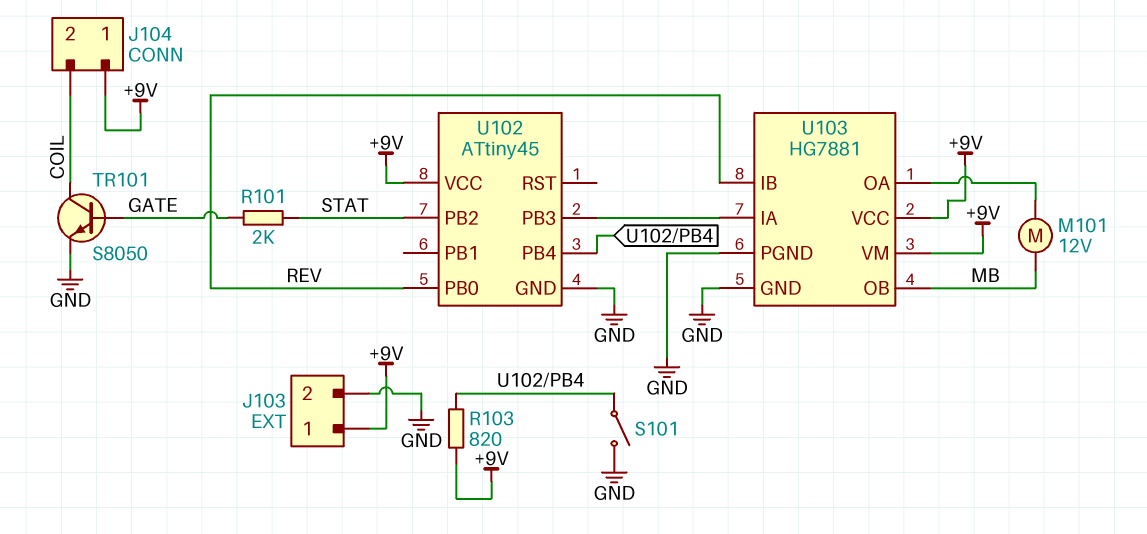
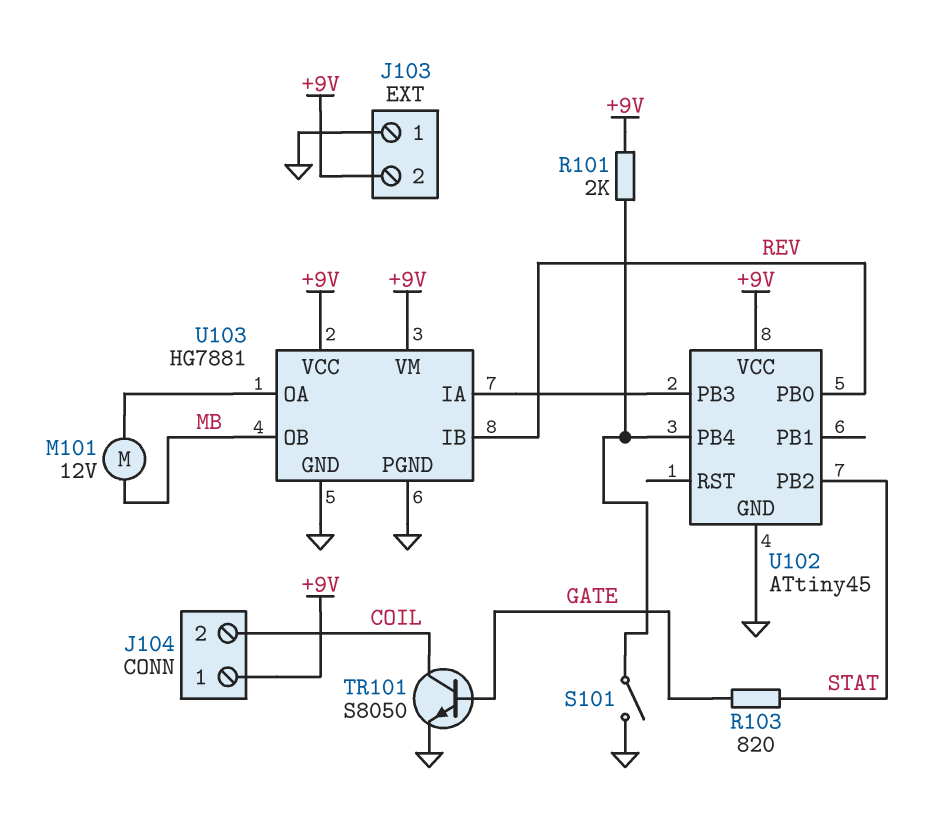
J103 pin 1: +9V -> GND
J103 pin 2: GND -> +9V
R101: 2k (GATE, STAT) -> 2k (+9V, U102/PB4)
R103: 820 (+9V, U102/PB4) -> 820 (GATE, STAT)

